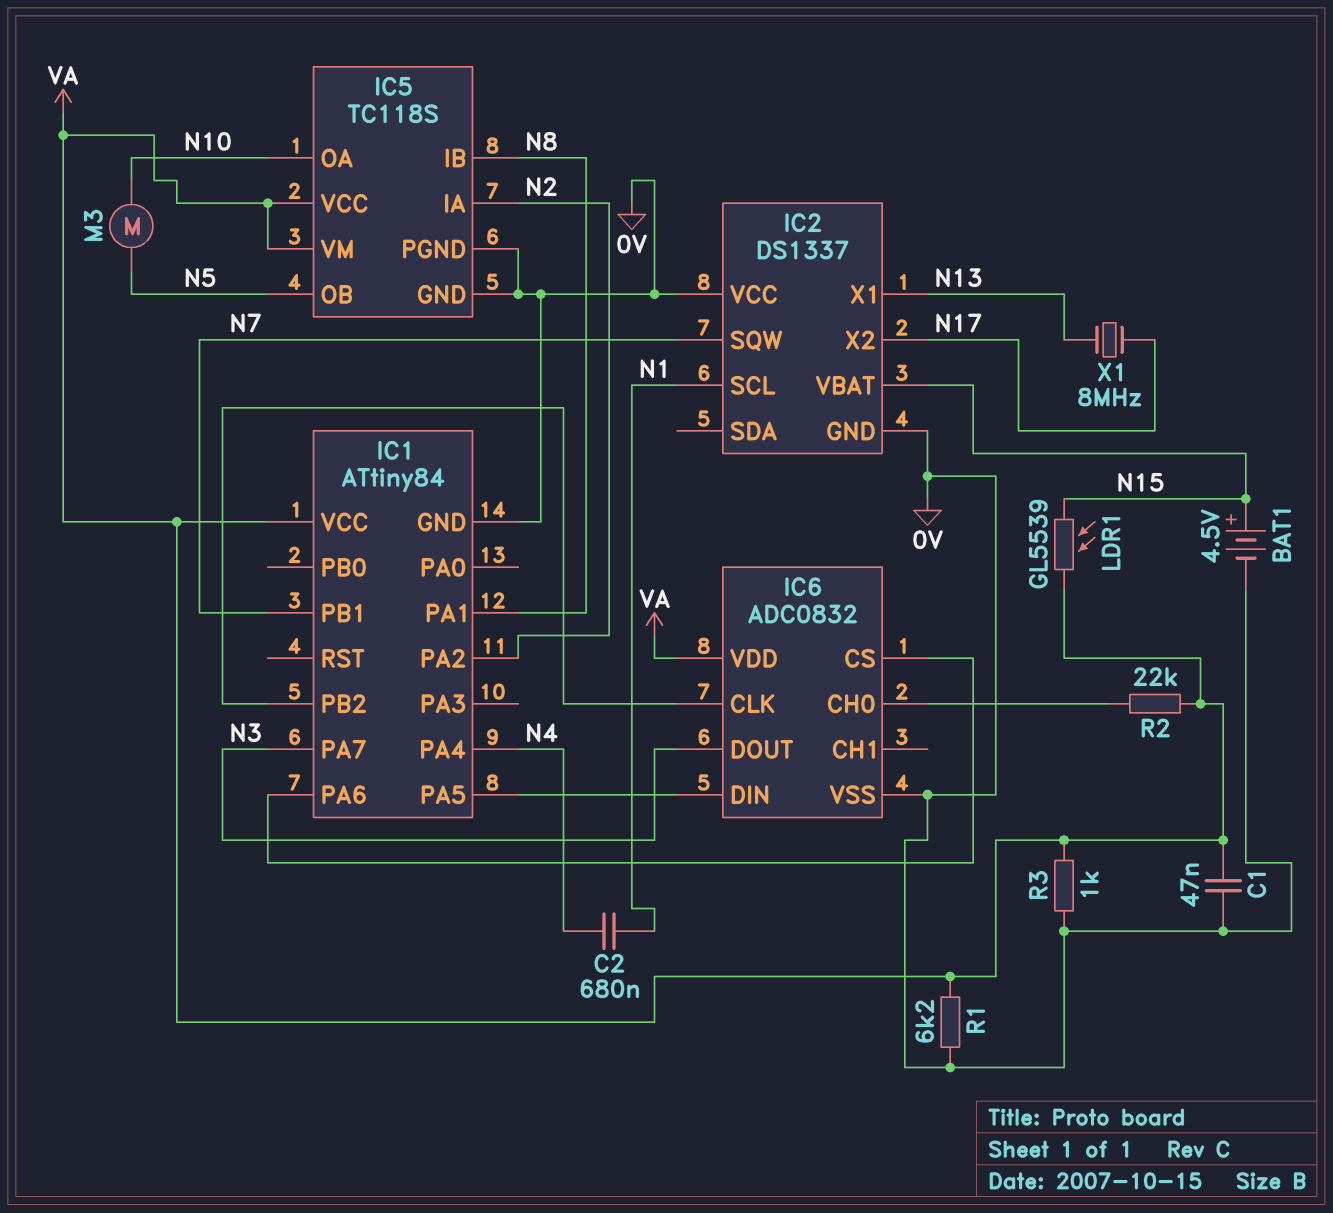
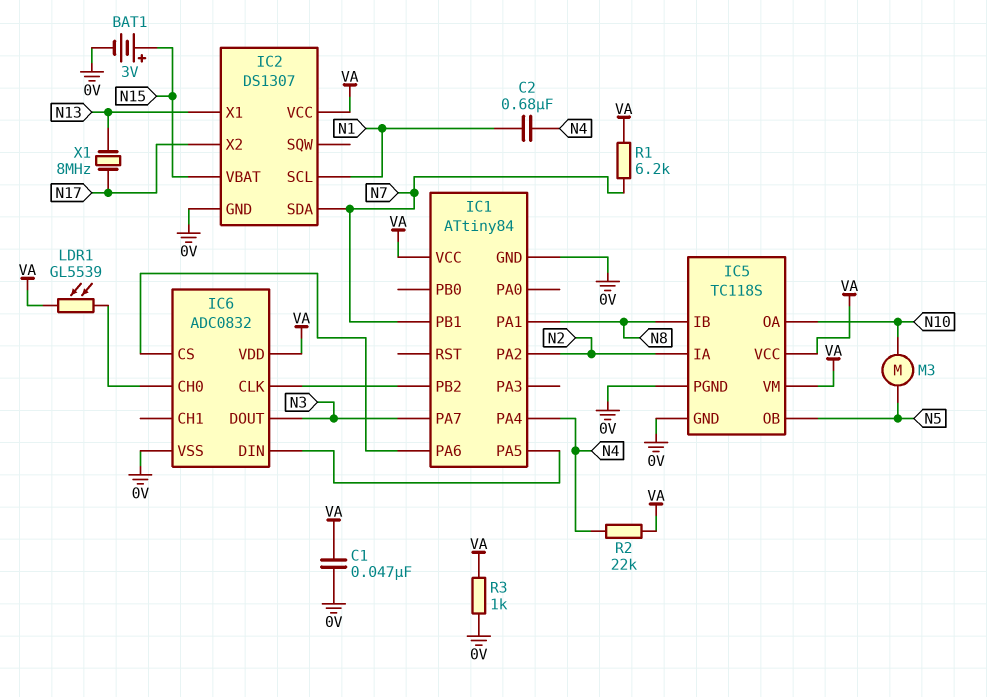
BAT1: 4.5V (plus N15, minus 0V) -> 3V (plus N15, minus 0V)
IC2: DS1337 -> DS1307
IC2 pin SDA: none -> N7
IC2 pin SQW: N7 -> none
IC2 pin VCC: 0V -> VA
LDR1: GL5539 (N15, VA) -> GL5539 (IC6/CH0, VA)
R1: 6.2k (0V, VA) -> 6.2k (N7, VA)
R2: 22k (IC6/CH0, VA) -> 22k (N4, VA)

